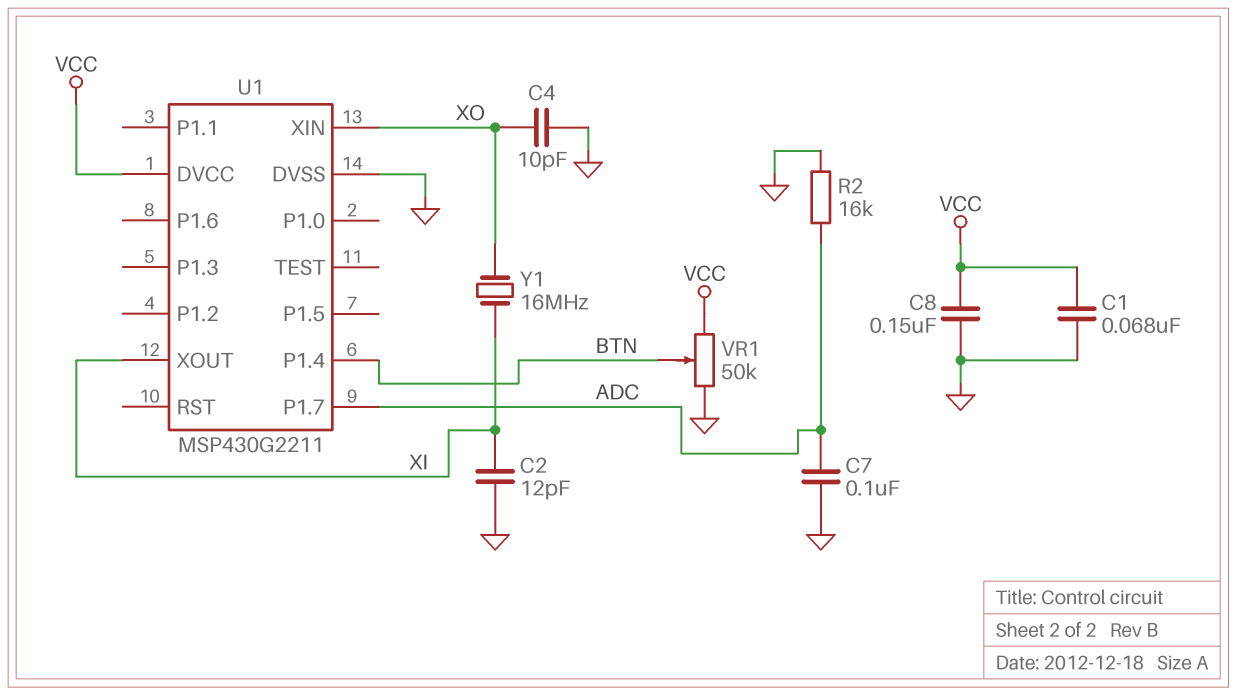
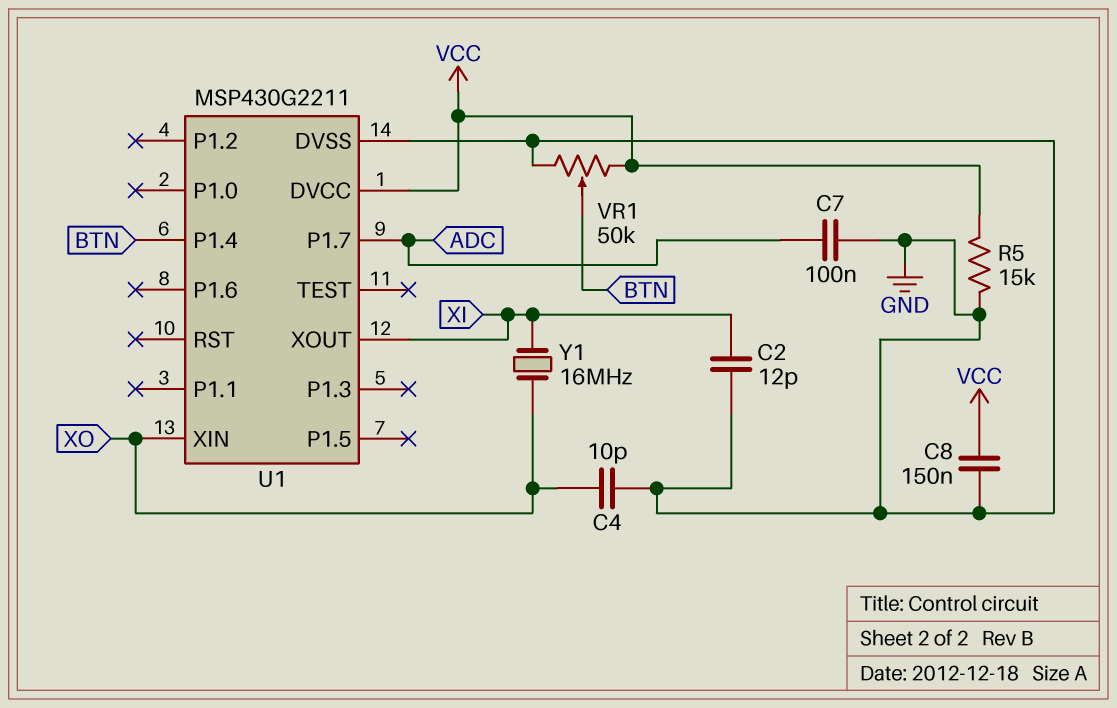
C1: 68nF (GND, VCC) -> none
R2: 16k (ADC, GND) -> none
R5: none -> 15k (GND, VCC)

